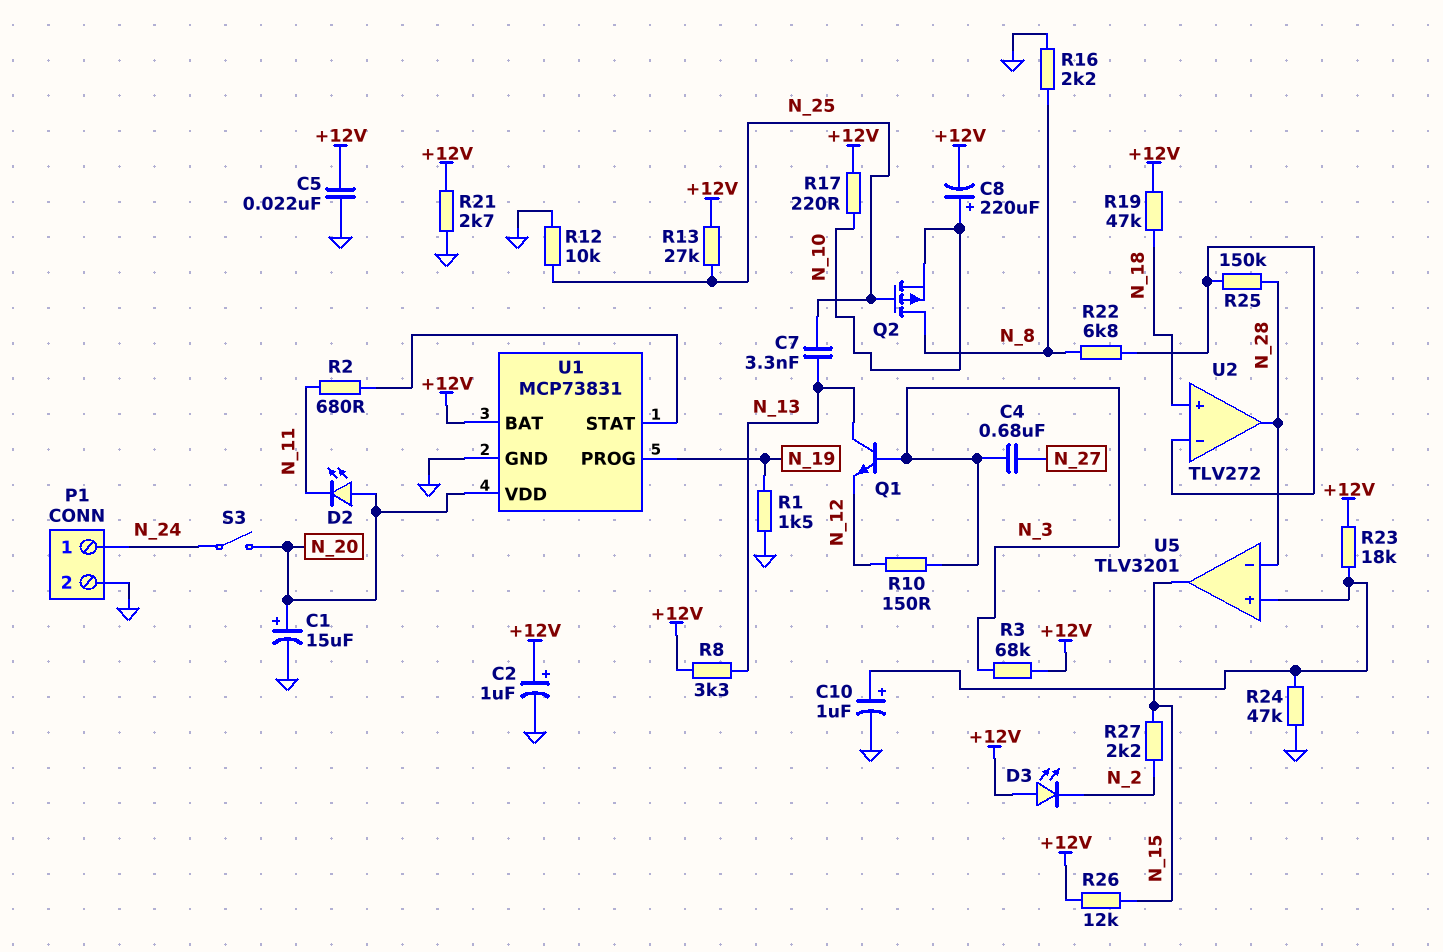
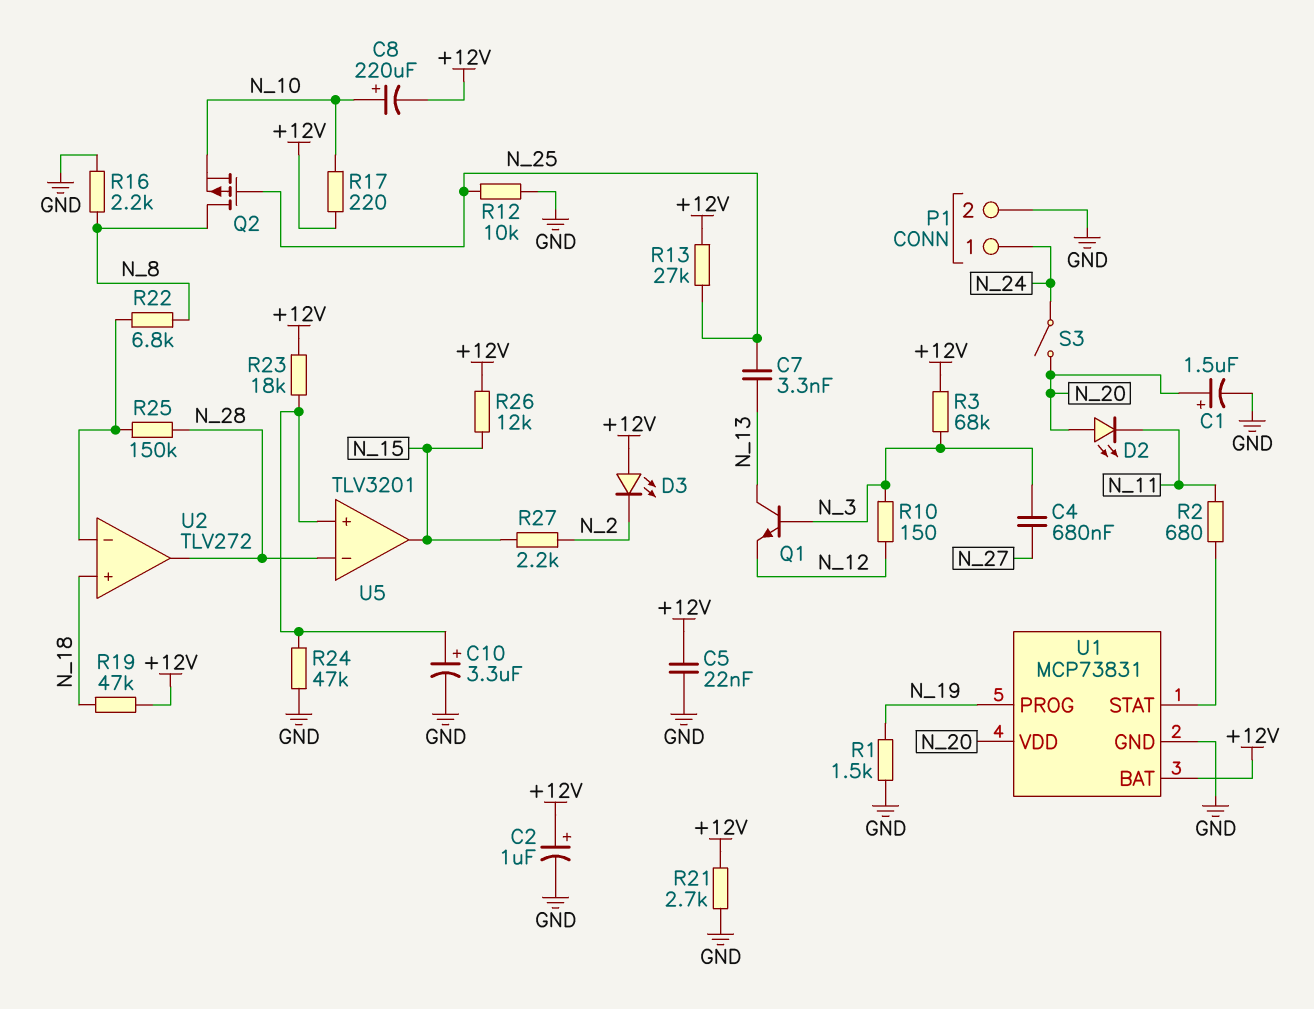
C1: 15uF (plus N_20, minus GND) -> 1.5uF (plus N_20, minus GND)
C10: 1uF (plus U5/in+, minus GND) -> 3.3uF (plus U5/in+, minus GND)
R8: 3.3k (+12V, N_13) -> none

